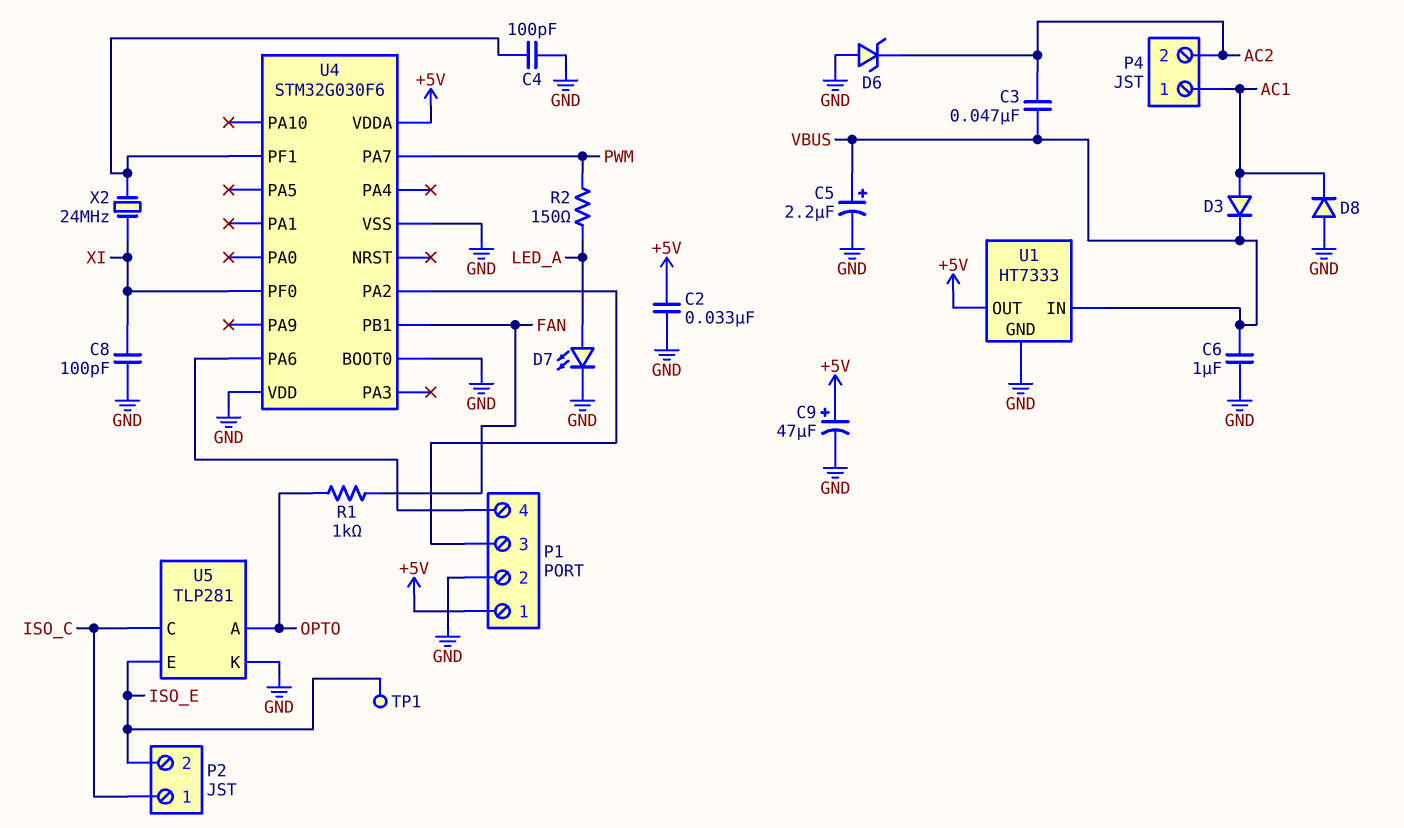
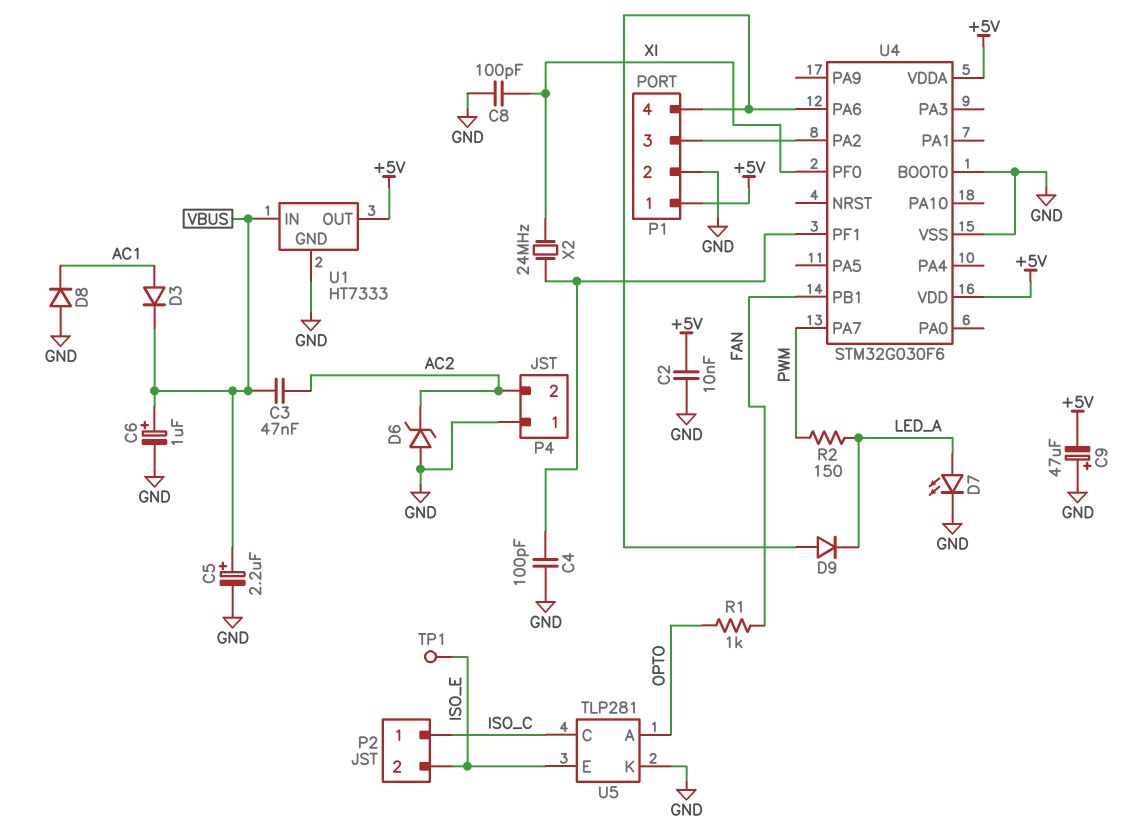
C2: 33nF (+5V, GND) -> 10nF (+5V, GND)
C6: 1uF (GND, VBUS) -> 1uF (plus VBUS, minus GND)
C9: 47uF (plus +5V, minus GND) -> 47uF (plus GND, minus +5V)
D9: none -> diode (A P1/4, K LED_A)
P4 pin 1: AC1 -> GND
U4 pin VDD: GND -> +5V

